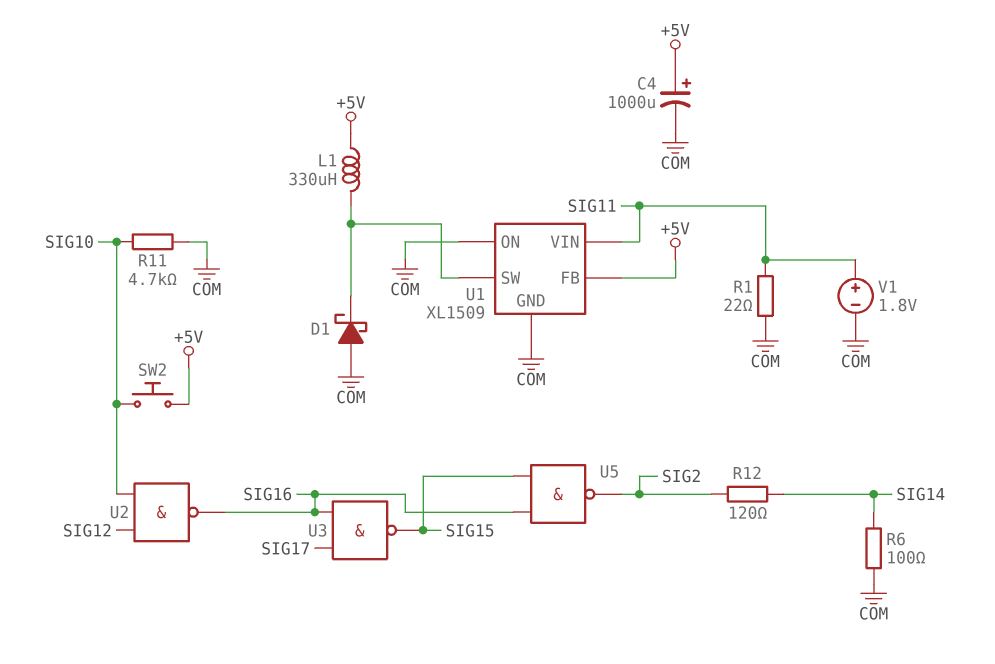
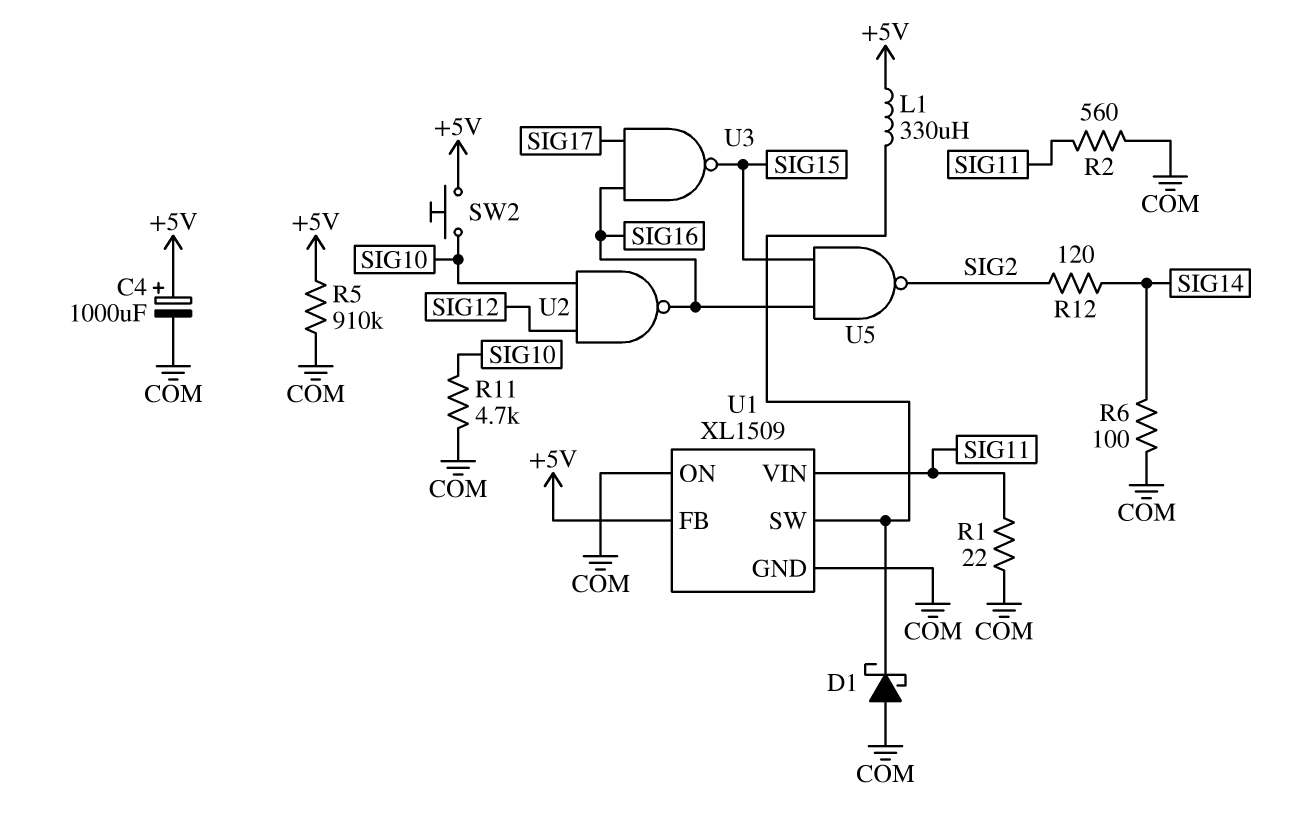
R2: none -> 560 (COM, SIG11)
R5: none -> 910k (+5V, COM)
V1: 1.8V (plus SIG11, minus COM) -> none

